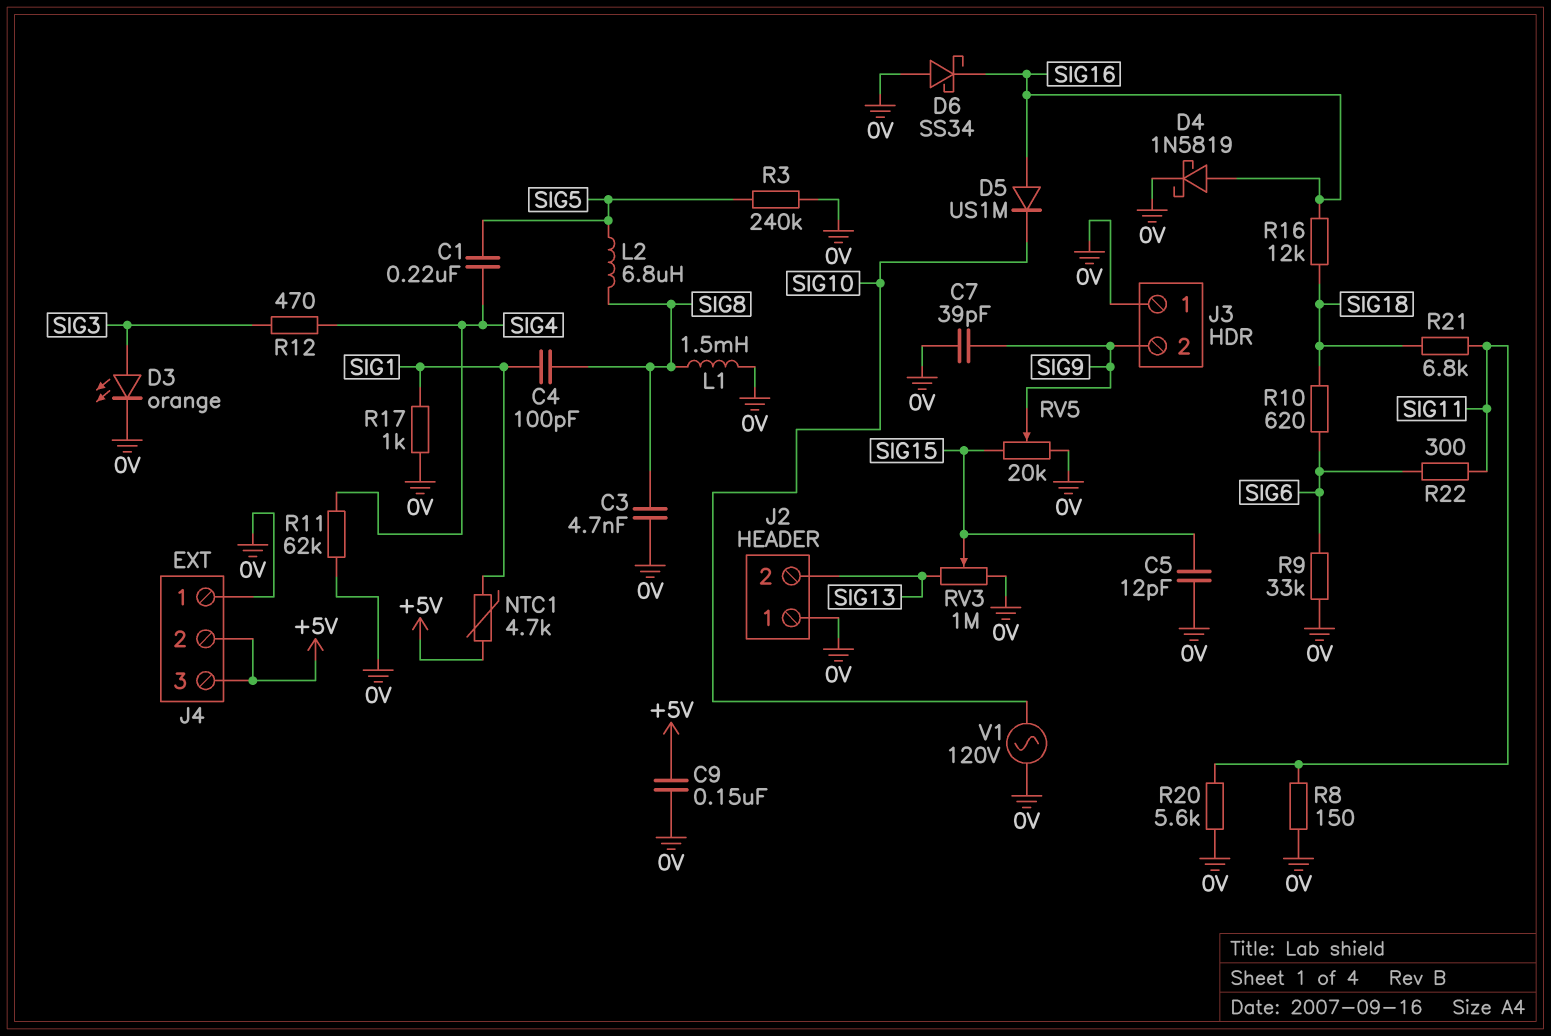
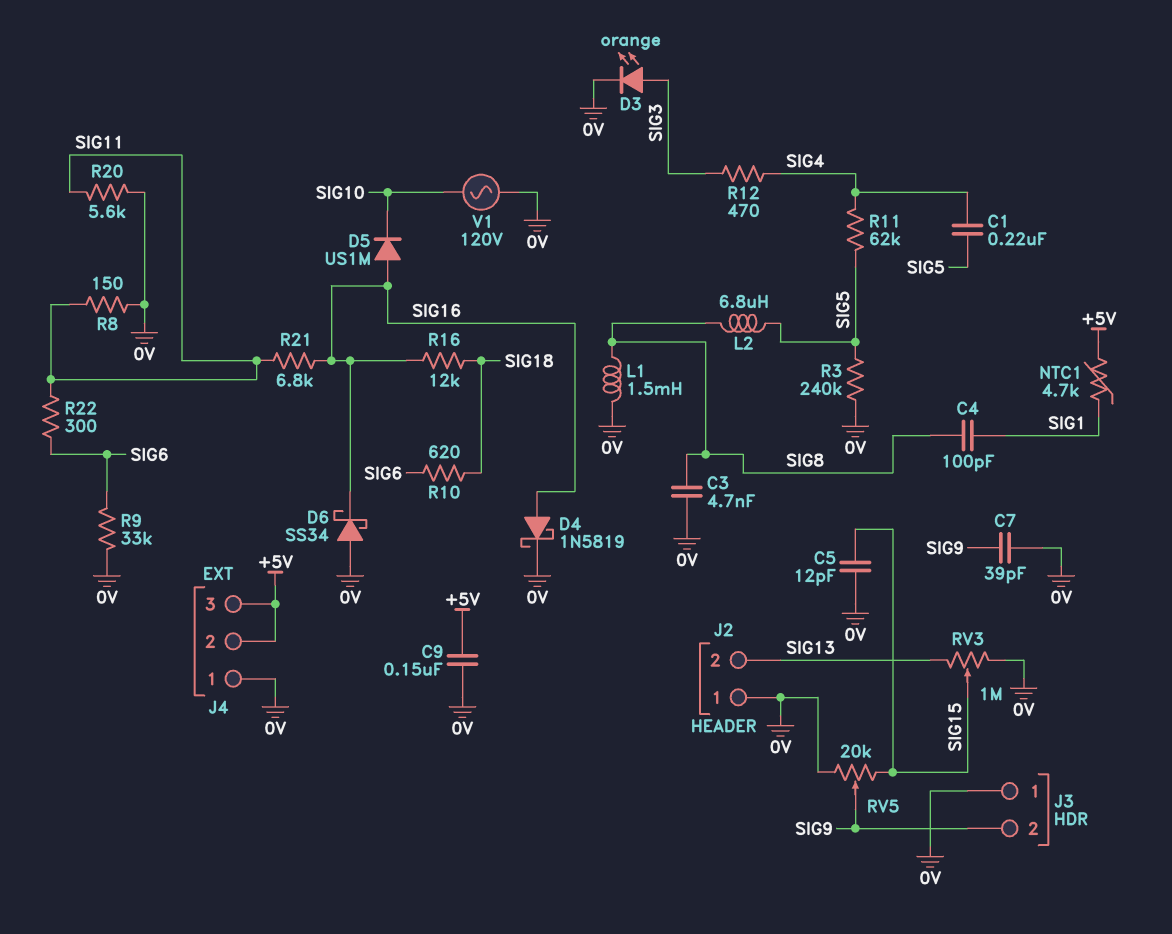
R11: 62k (0V, SIG4) -> 62k (SIG4, SIG5)
R17: 1k (0V, SIG1) -> none
R21: 6.8k (SIG11, SIG18) -> 6.8k (SIG11, SIG16)

